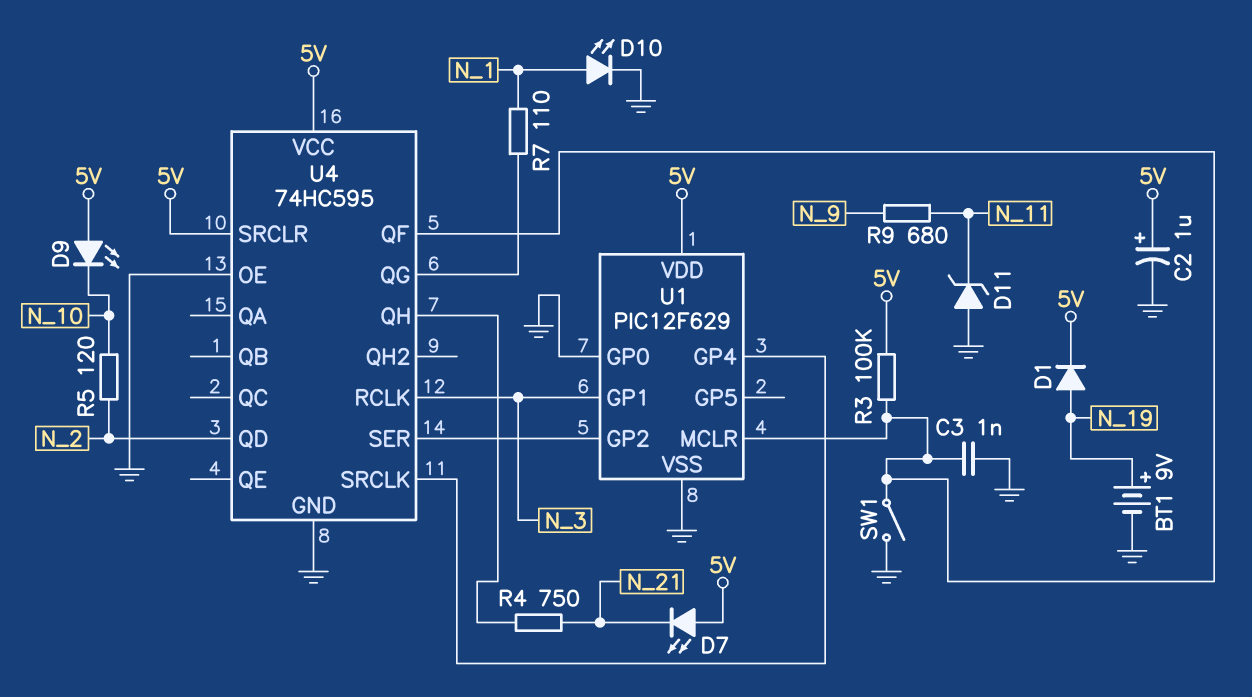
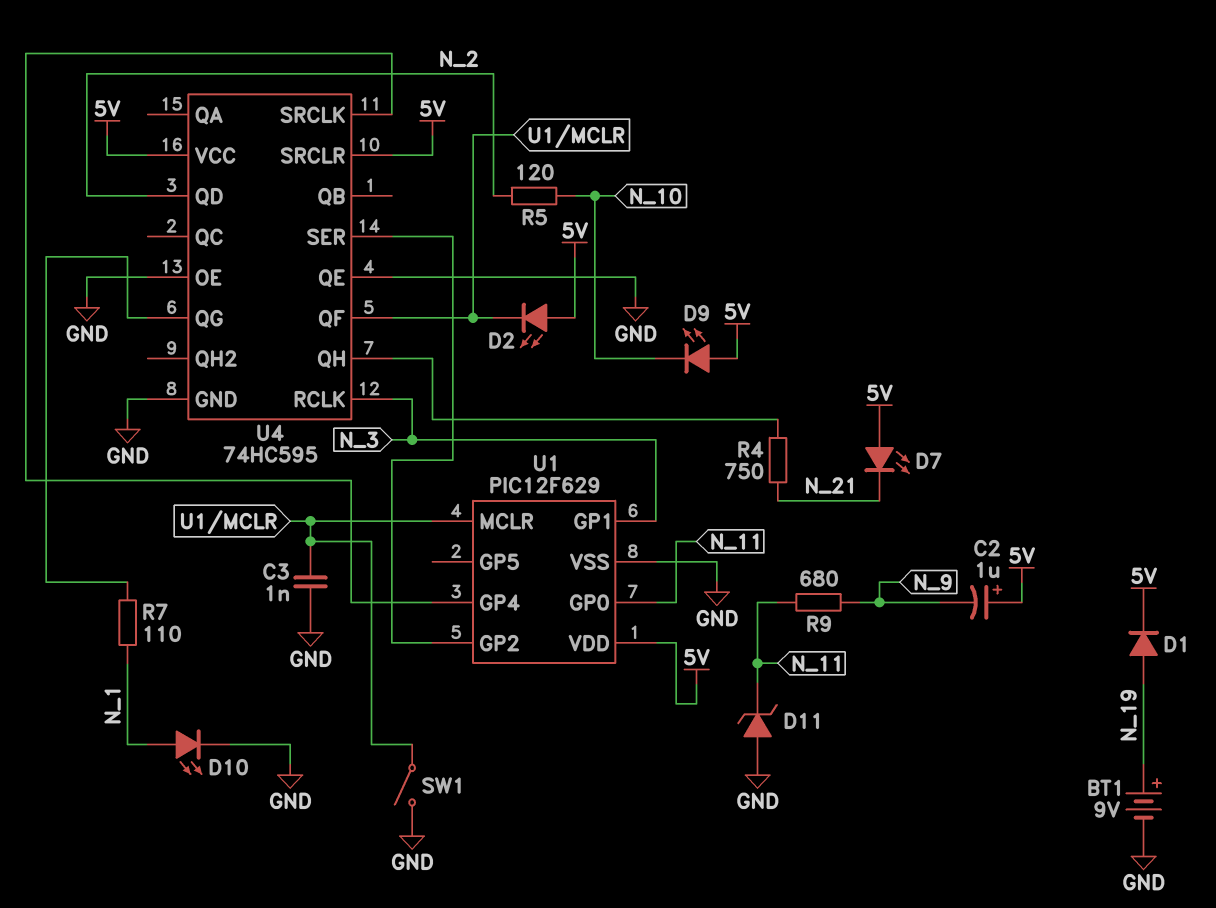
C2: 1uF (plus 5V, minus GND) -> 1uF (plus 5V, minus N_9)
D2: none -> LED (A 5V, K U1/MCLR)
R3: 100k (5V, U1/MCLR) -> none
U1 pin GP0: GND -> N_11
U4 pin QE: none -> GND

